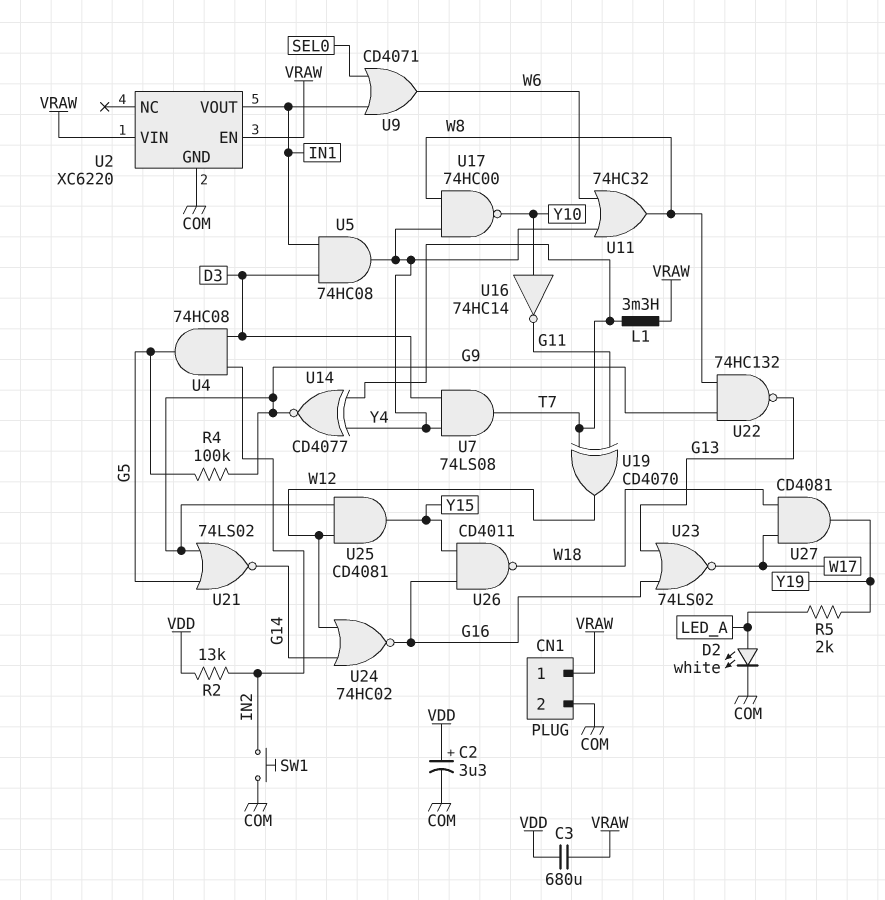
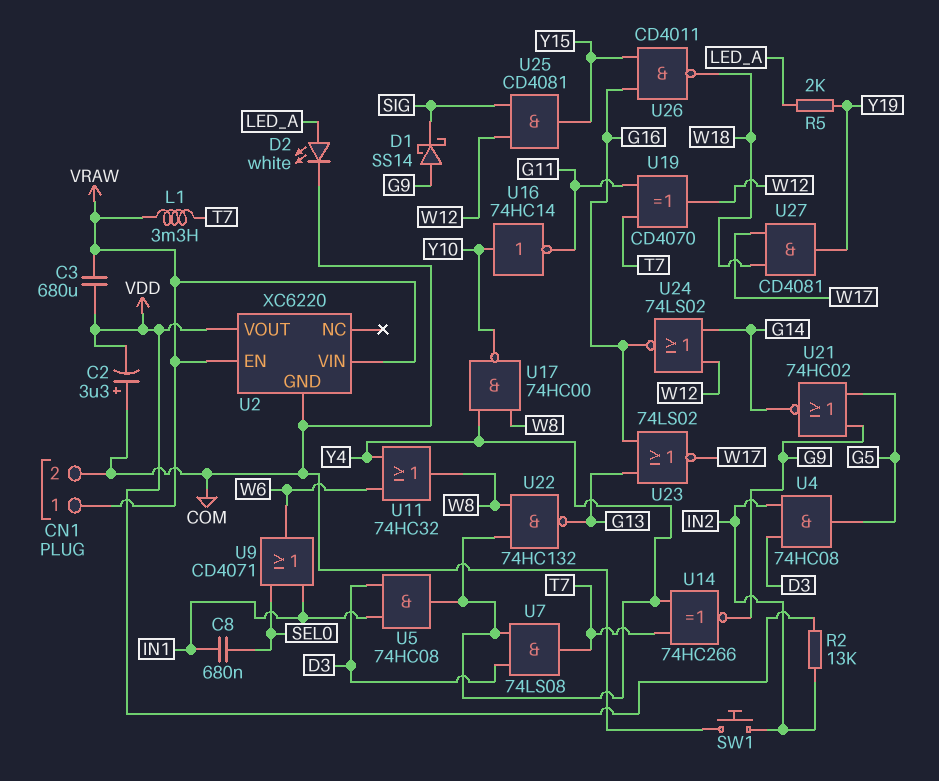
C2: 3.3uF (plus VDD, minus COM) -> 3.3uF (plus COM, minus VDD)
C8: none -> 680nF (IN1, SEL0)
D1: none -> schottky SS14 (A G9, K SIG)
R4: 100k (G5, G9) -> none
U2 pin VOUT: IN1 -> VDD
U14: XNOR CD4077 (in T7, in Y4, out G9) -> XNOR 74HC266 (in T7, in Y4, out G9)
U21: NOR 74LS02 (in G5, in G9, out G14) -> NOR 74HC02 (in G5, in G9, out G14)
U22: NAND 74HC132 (in G9, in W8, out G13) -> NAND 74HC132 (in W8, in Y4, out G13)
U24: NOR 74HC02 (in G14, in W12, out G16) -> NOR 74LS02 (in G14, in W12, out G16)
U25: AND CD4081 (in G9, in W12, out Y15) -> AND CD4081 (in SIG, in W12, out Y15)

